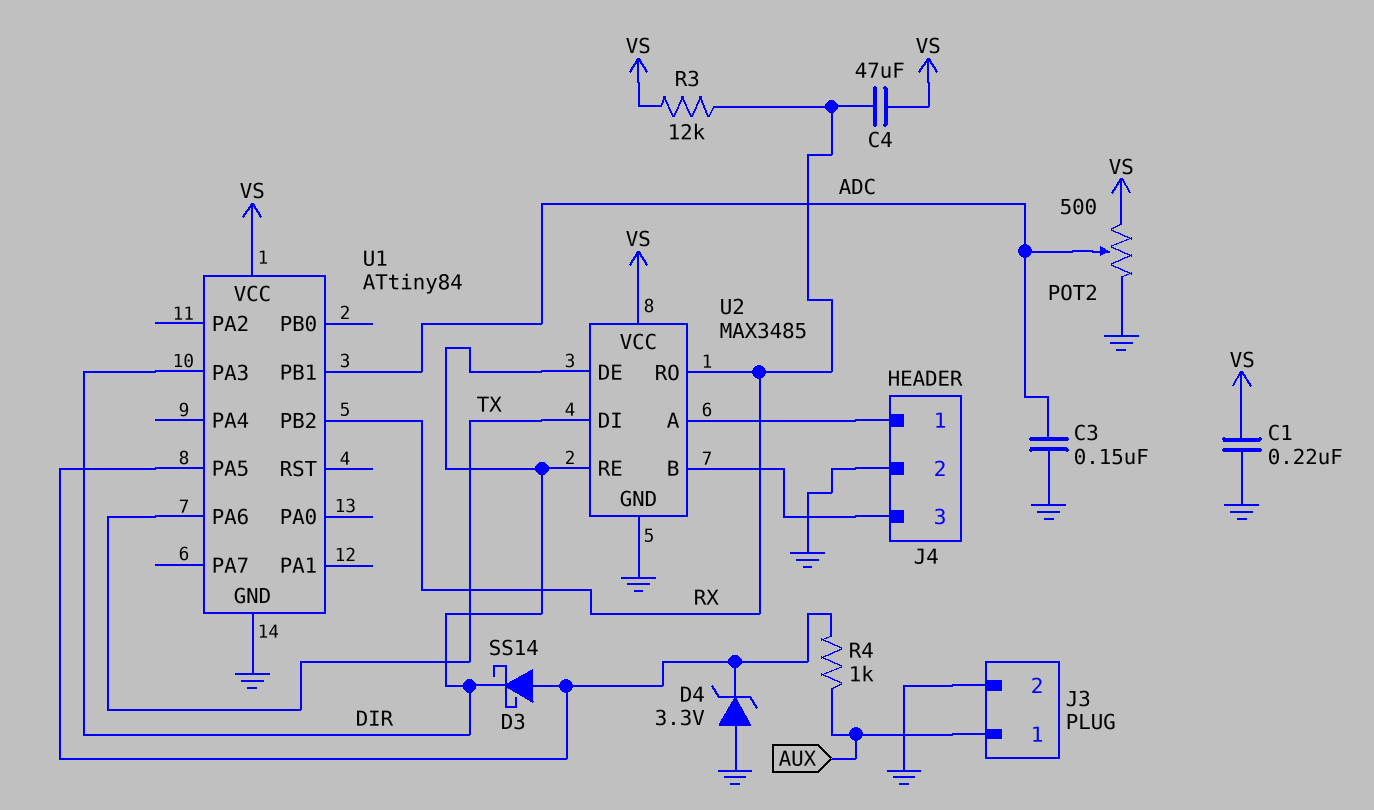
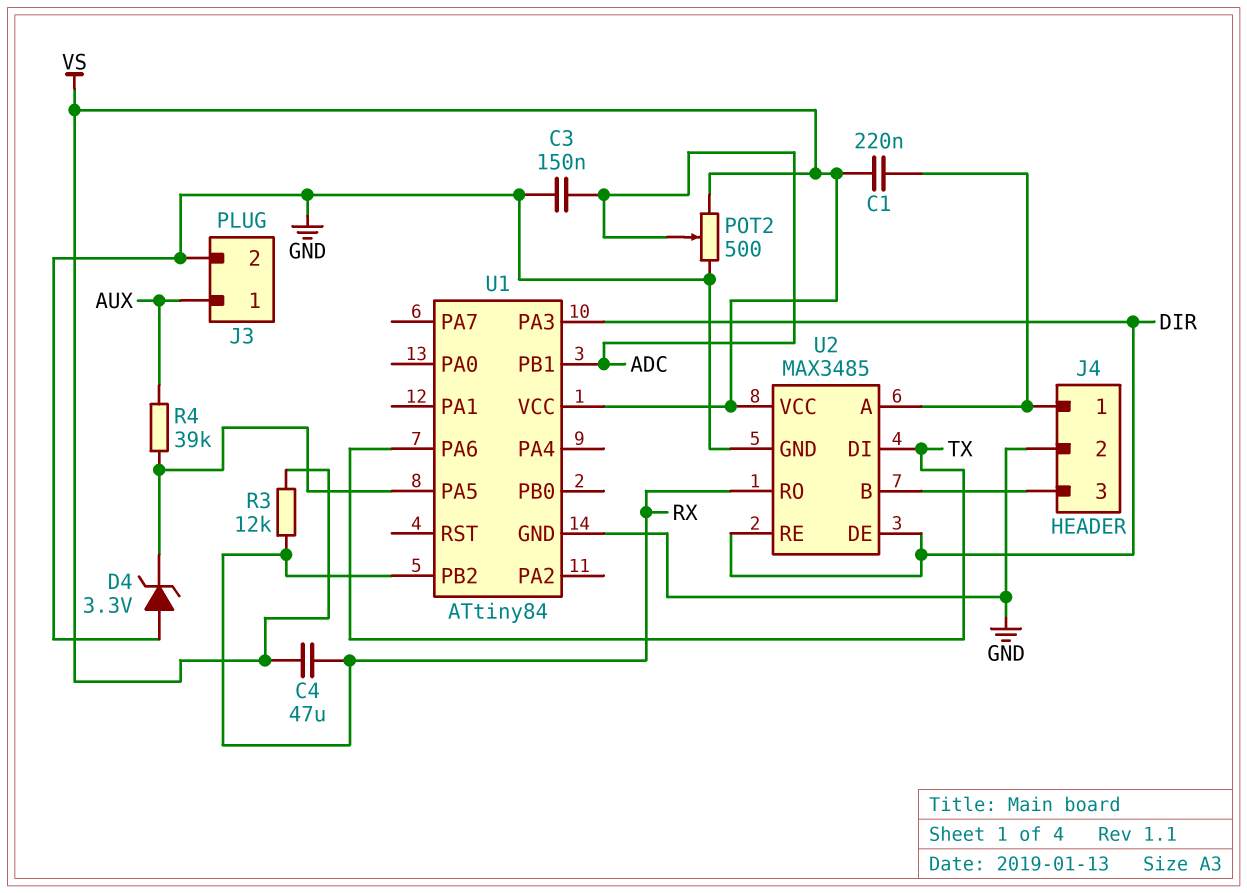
C1: 220nF (GND, VS) -> 220nF (J4/1, VS)
D3: schottky SS14 (A U1/PA5, K DIR) -> none
R4: 1k (AUX, U1/PA5) -> 39k (AUX, U1/PA5)

